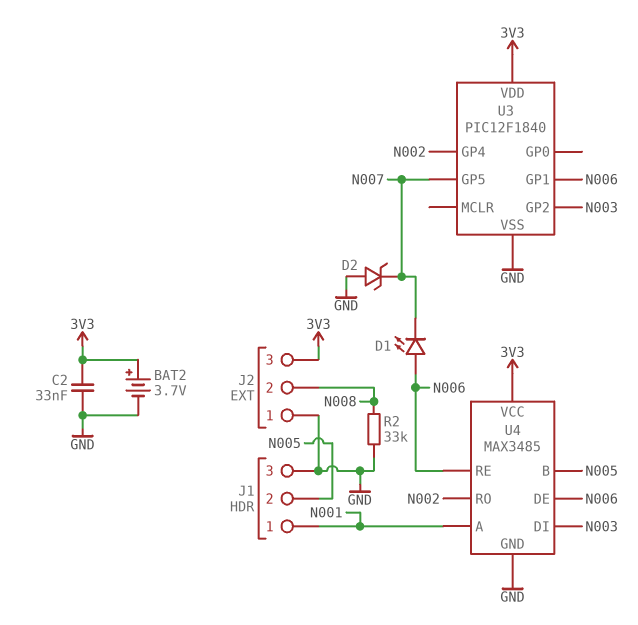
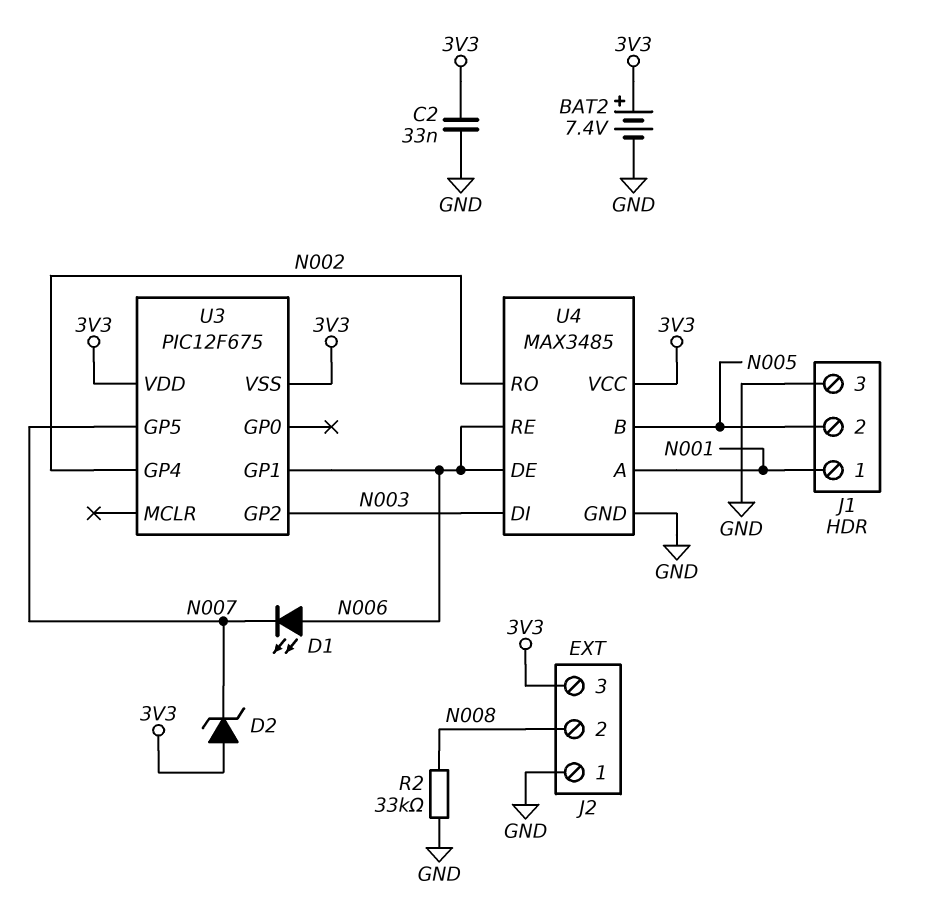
BAT2: 3.7V (plus 3V3, minus GND) -> 7.4V (plus 3V3, minus GND)
D2: zener (A GND, K N007) -> zener (A 3V3, K N007)
U3: PIC12F1840 -> PIC12F675
U3 pin VSS: GND -> 3V3

